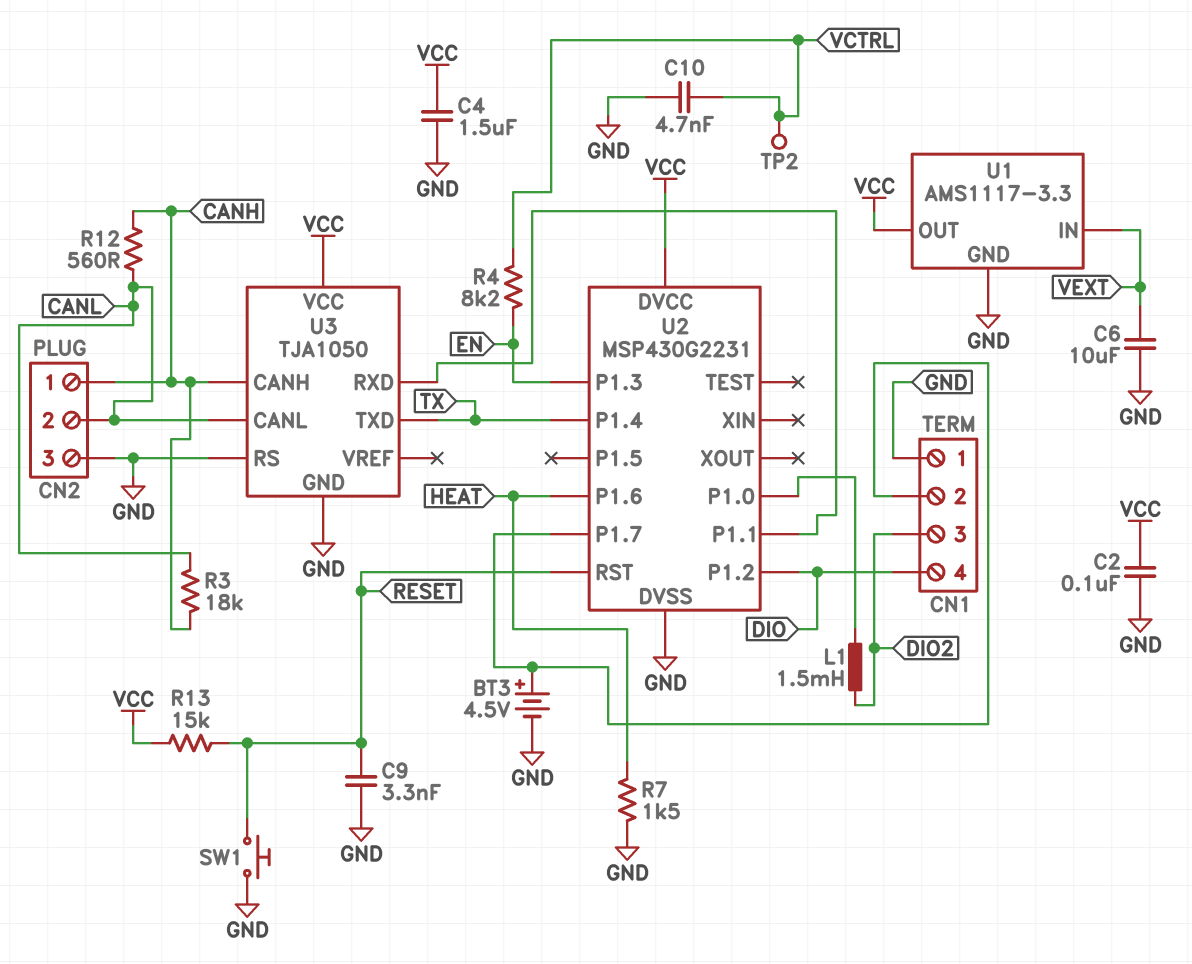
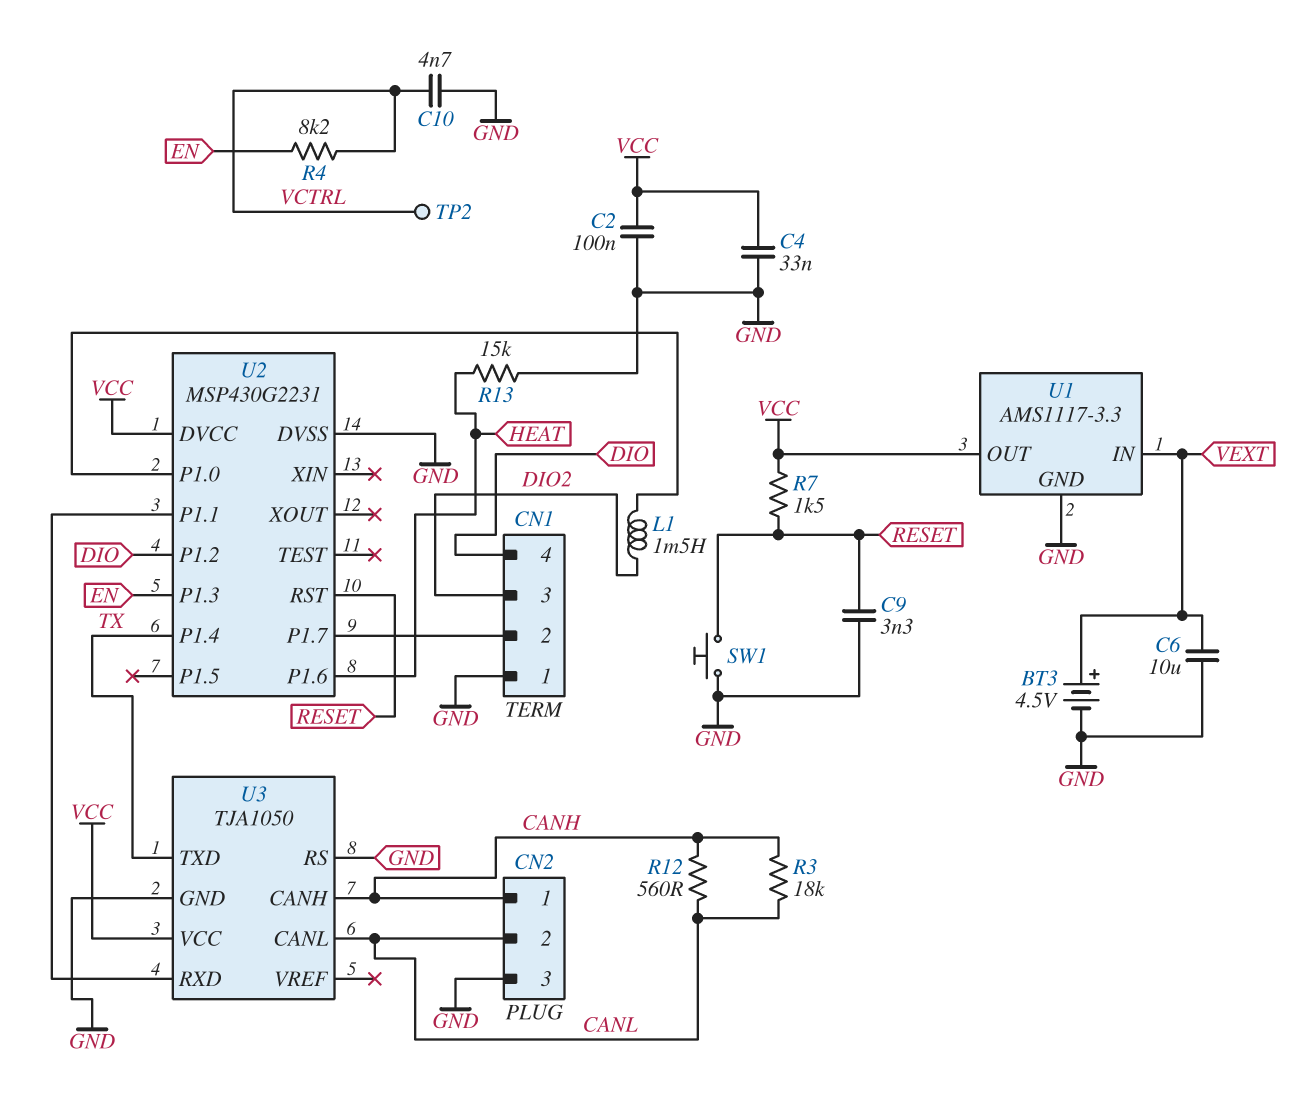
BT3: 4.5V (plus CN1/2, minus GND) -> 4.5V (plus VEXT, minus GND)
C4: 1.5uF (GND, VCC) -> 33nF (GND, VCC)
R7: 1.5k (GND, HEAT) -> 1.5k (RESET, VCC)
R13: 15k (RESET, VCC) -> 15k (GND, HEAT)

